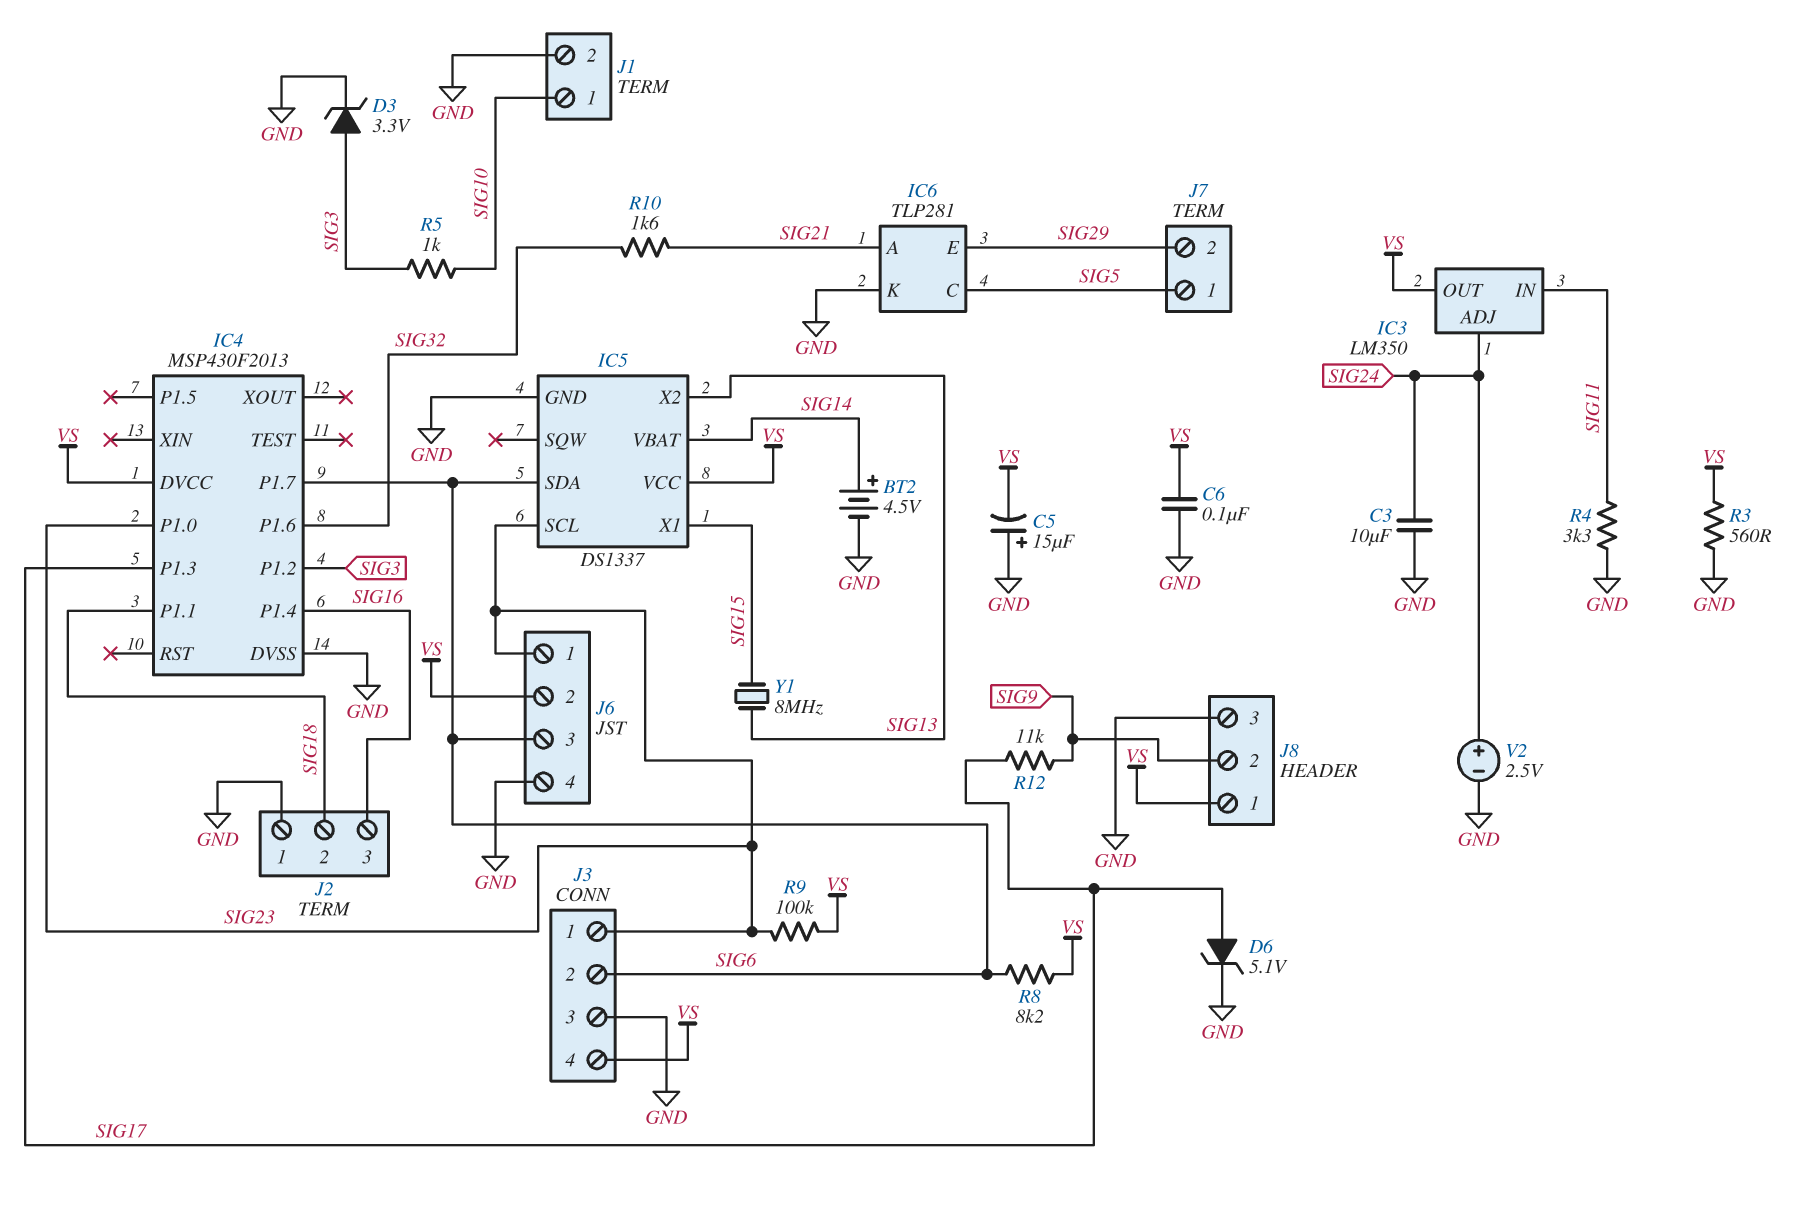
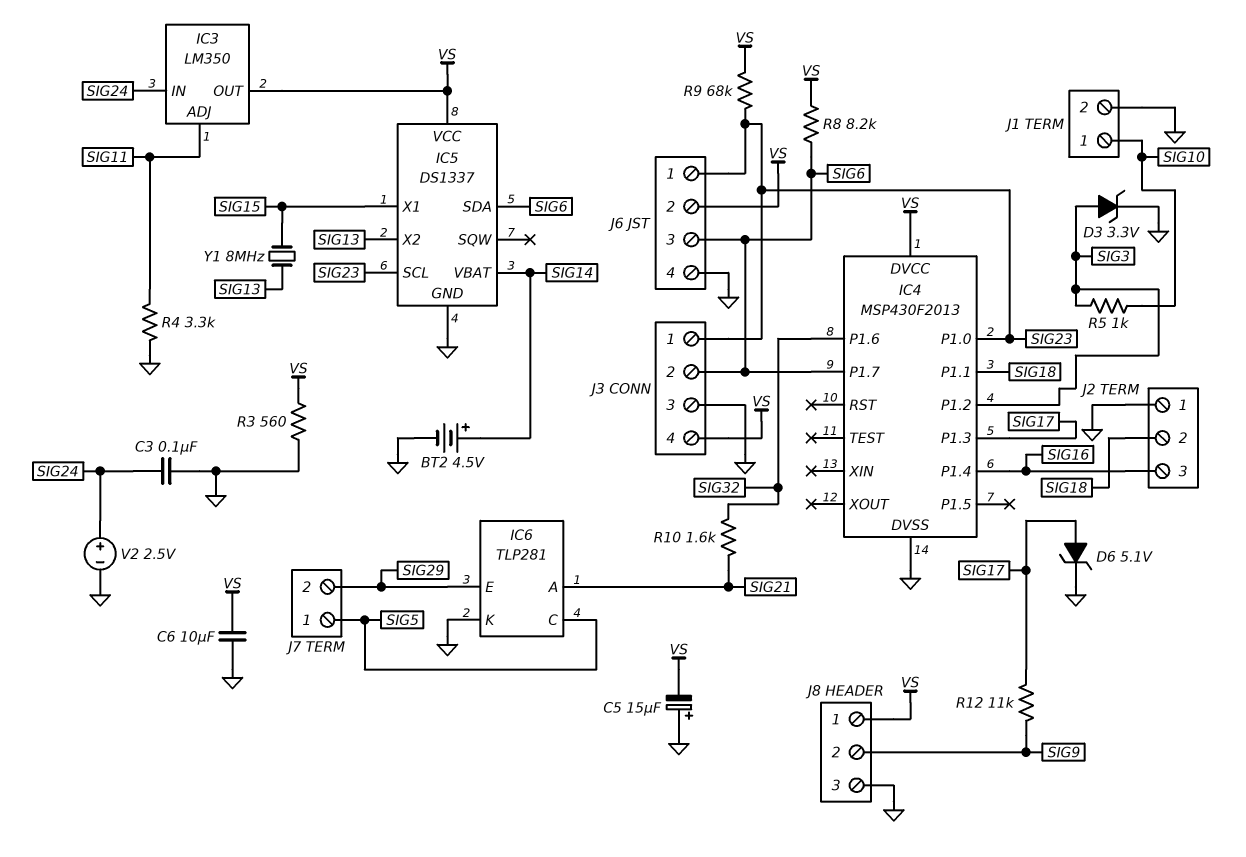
C3: 10uF (GND, SIG24) -> 100nF (GND, SIG24)
C6: 100nF (GND, VS) -> 10uF (GND, VS)
IC3 pin ADJ: SIG24 -> SIG11
IC3 pin IN: SIG11 -> SIG24
R9: 100k (SIG23, VS) -> 68k (SIG23, VS)

